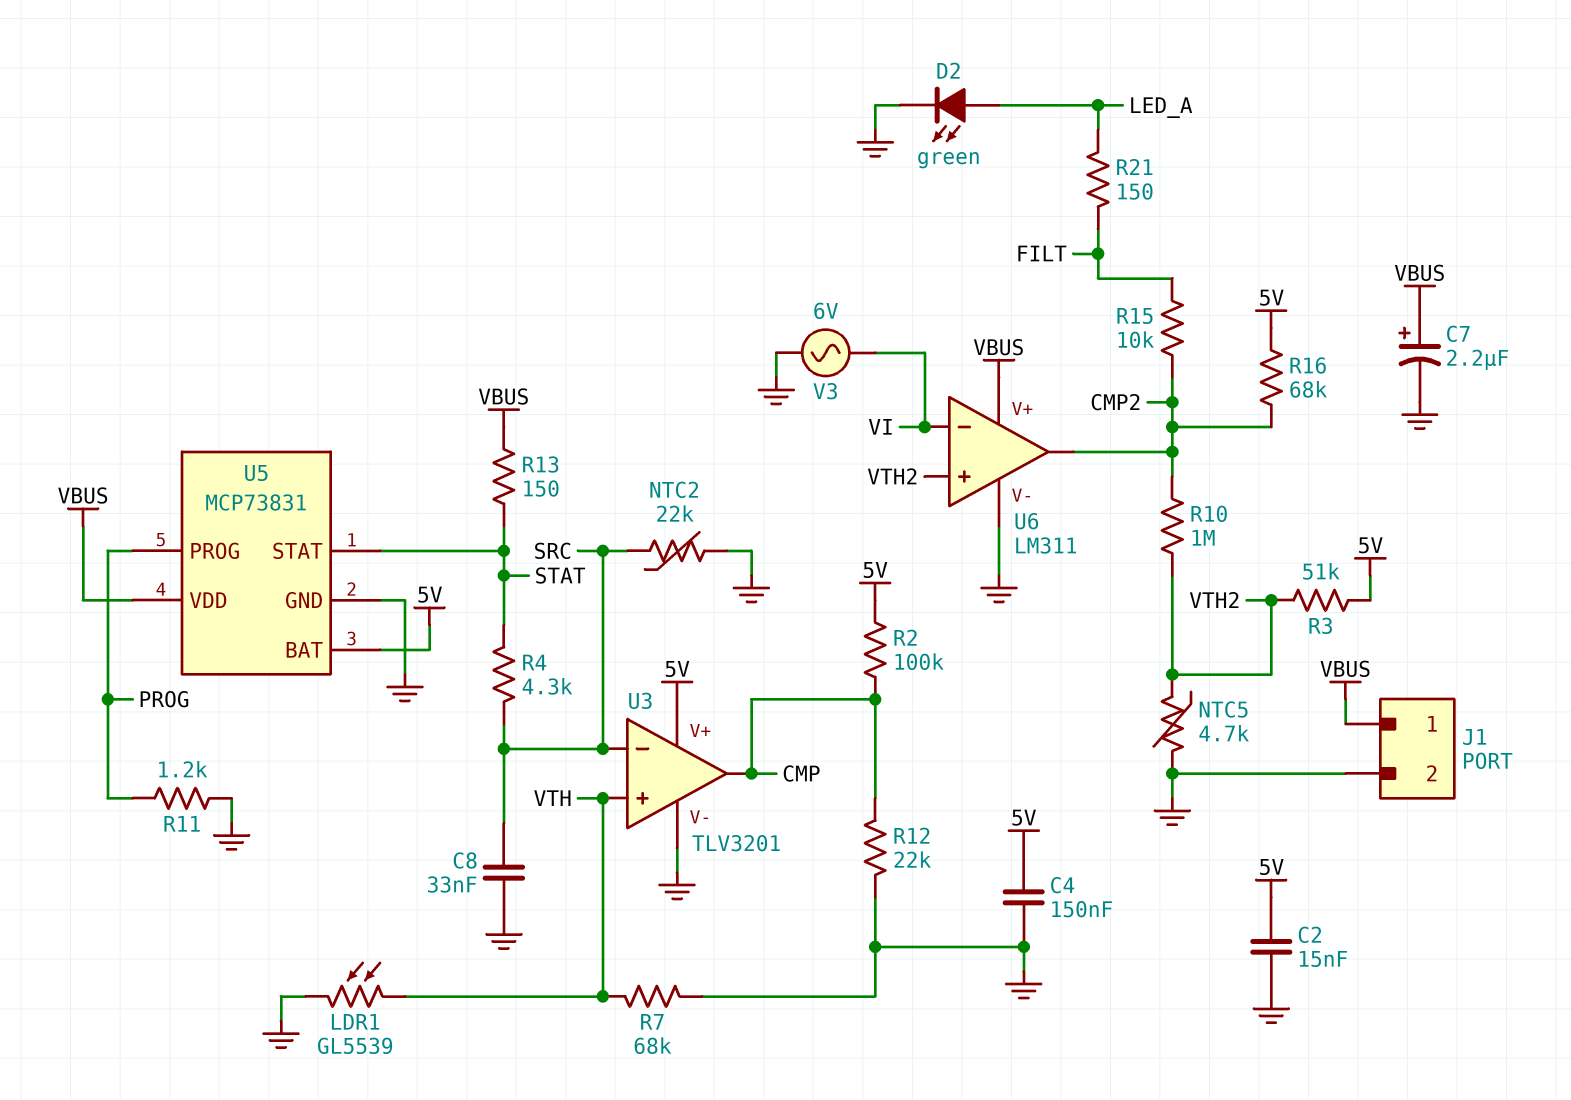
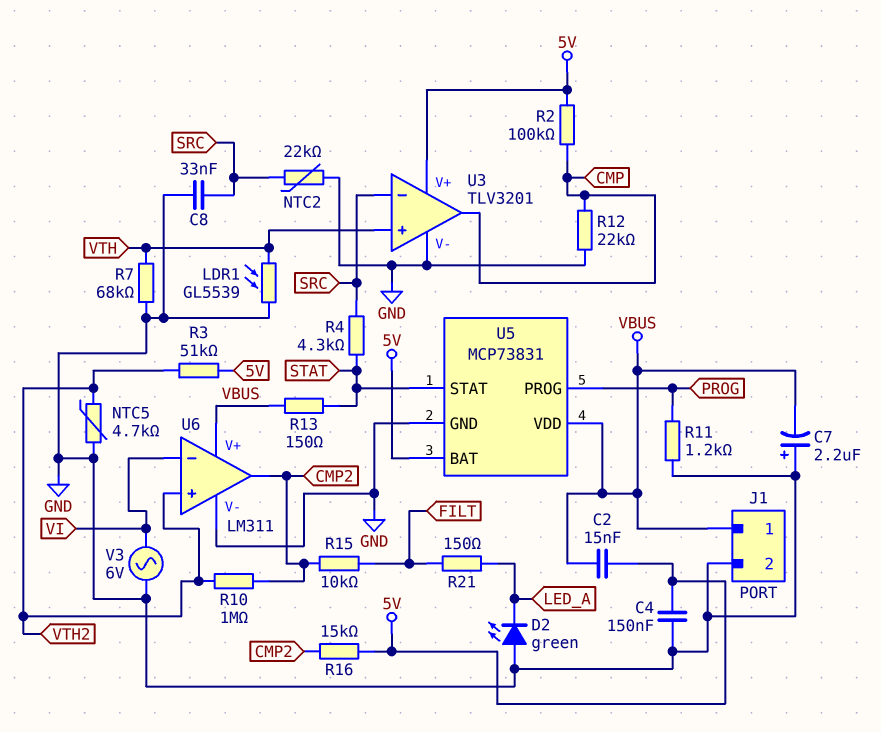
C2: 15nF (5V, GND) -> 15nF (5V, VBUS)
C7: 2.2uF (plus VBUS, minus GND) -> 2.2uF (plus GND, minus VBUS)
D2: LED green (A LED_A, K GND) -> LED green (A GND, K LED_A)
R16: 68k (5V, CMP2) -> 15k (5V, CMP2)

